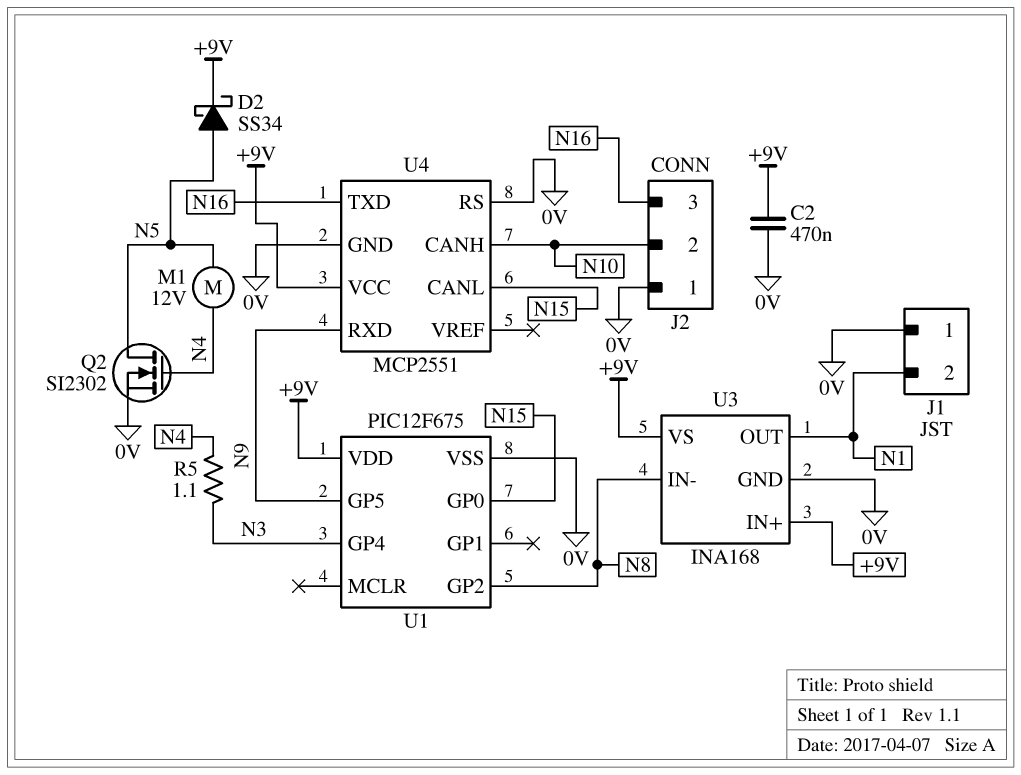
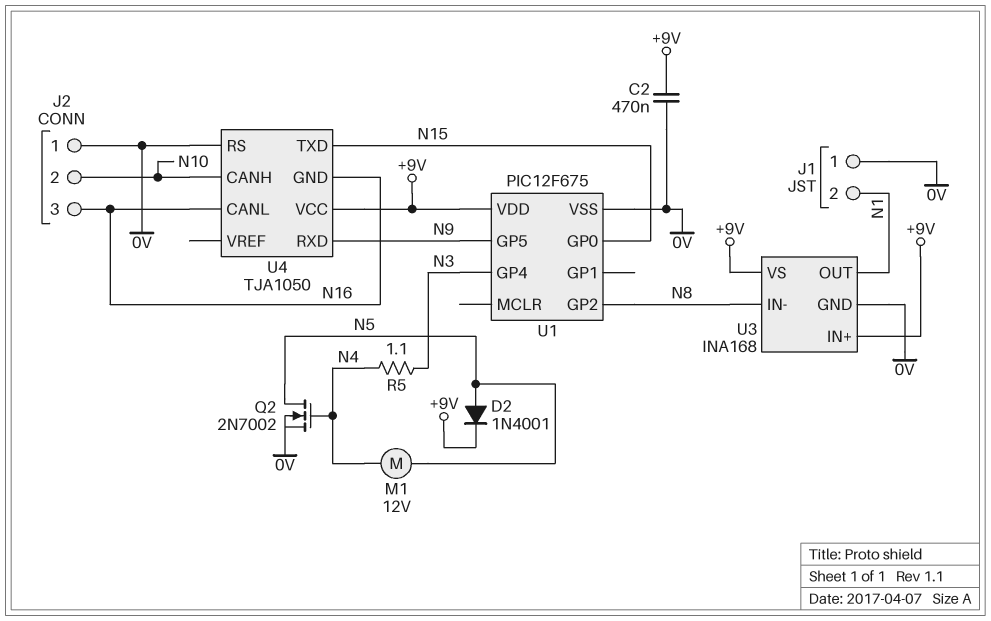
D2: schottky SS34 (A N5, K +9V) -> diode 1N4001 (A N5, K +9V)
Q2: NMOS SI2302 (G N4, D N5, S 0V) -> NMOS 2N7002 (G N4, D N5, S 0V)
U4: MCP2551 -> TJA1050
U4 pin CANL: N15 -> N16
U4 pin GND: 0V -> N16
U4 pin TXD: N16 -> N15

